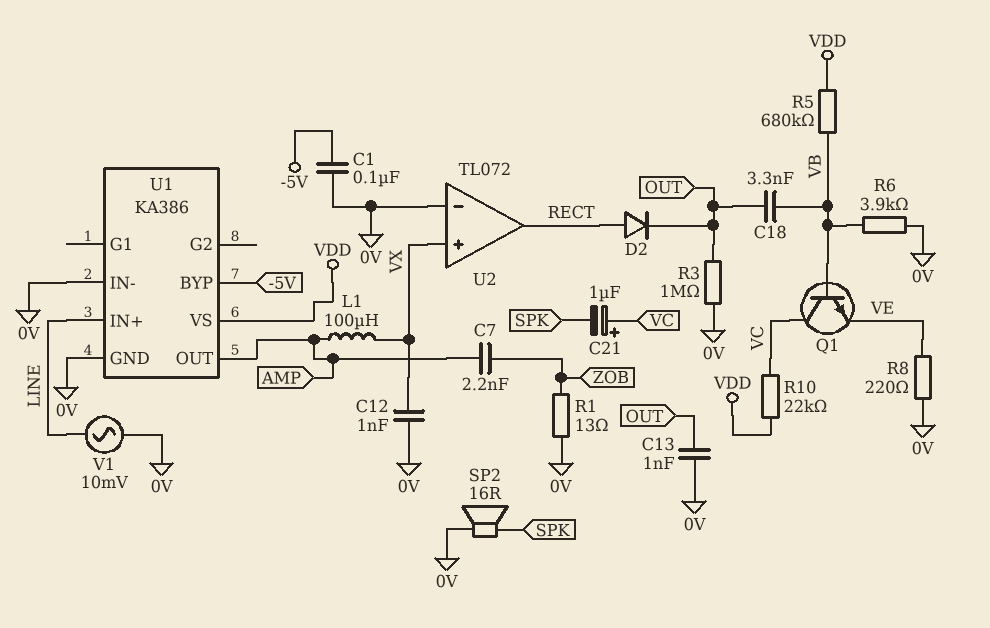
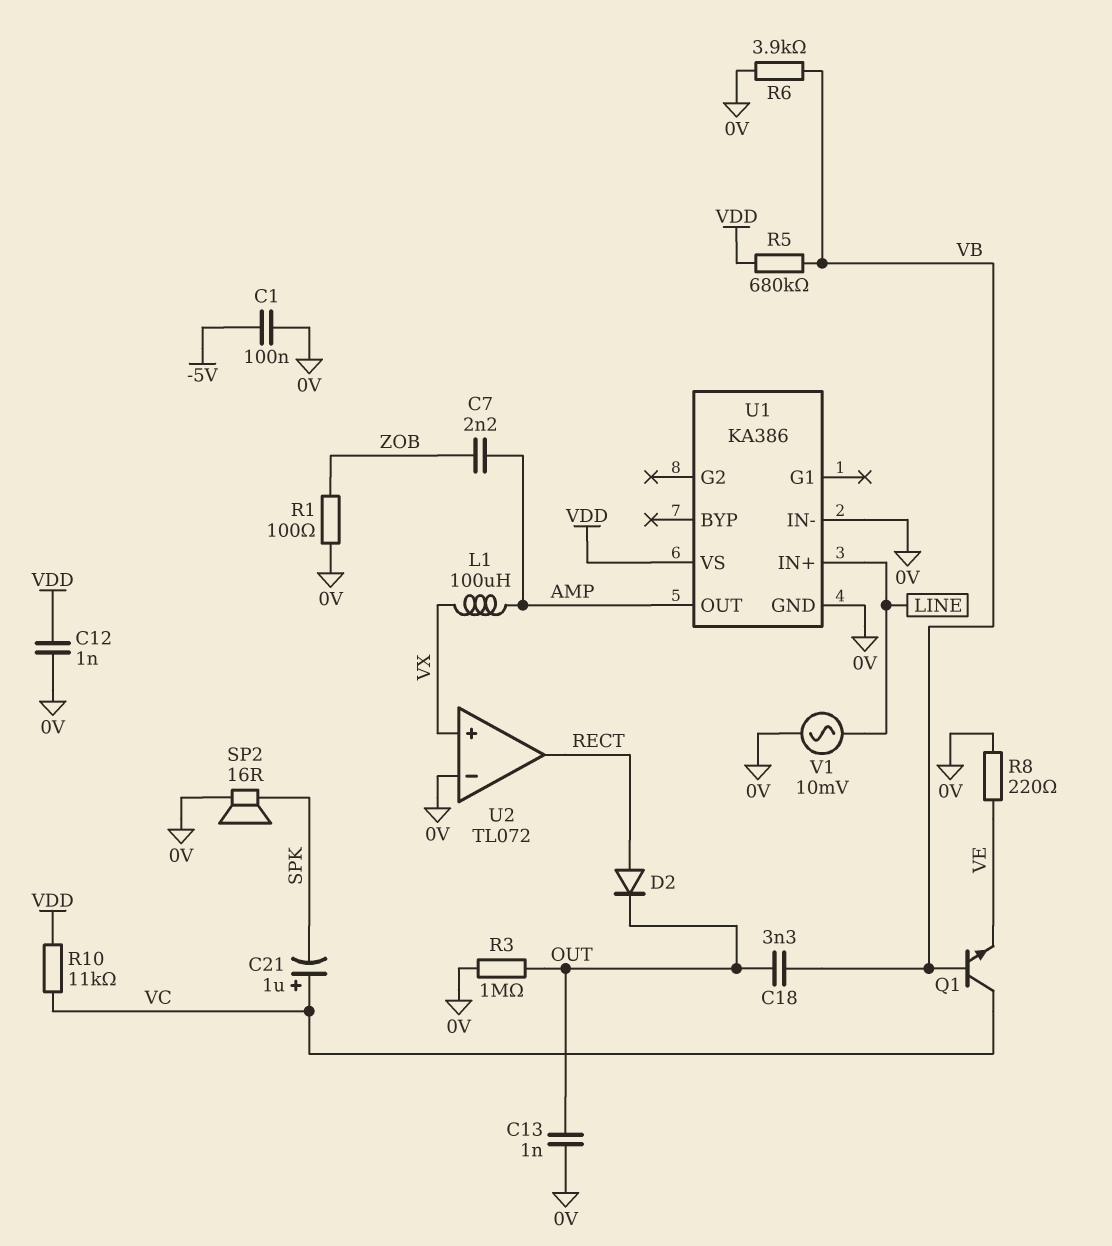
C12: 1nF (0V, VX) -> 1nF (0V, VDD)
R1: 13 (0V, ZOB) -> 100 (0V, ZOB)
R10: 22k (VC, VDD) -> 11k (VC, VDD)
U1 pin BYP: -5V -> none

